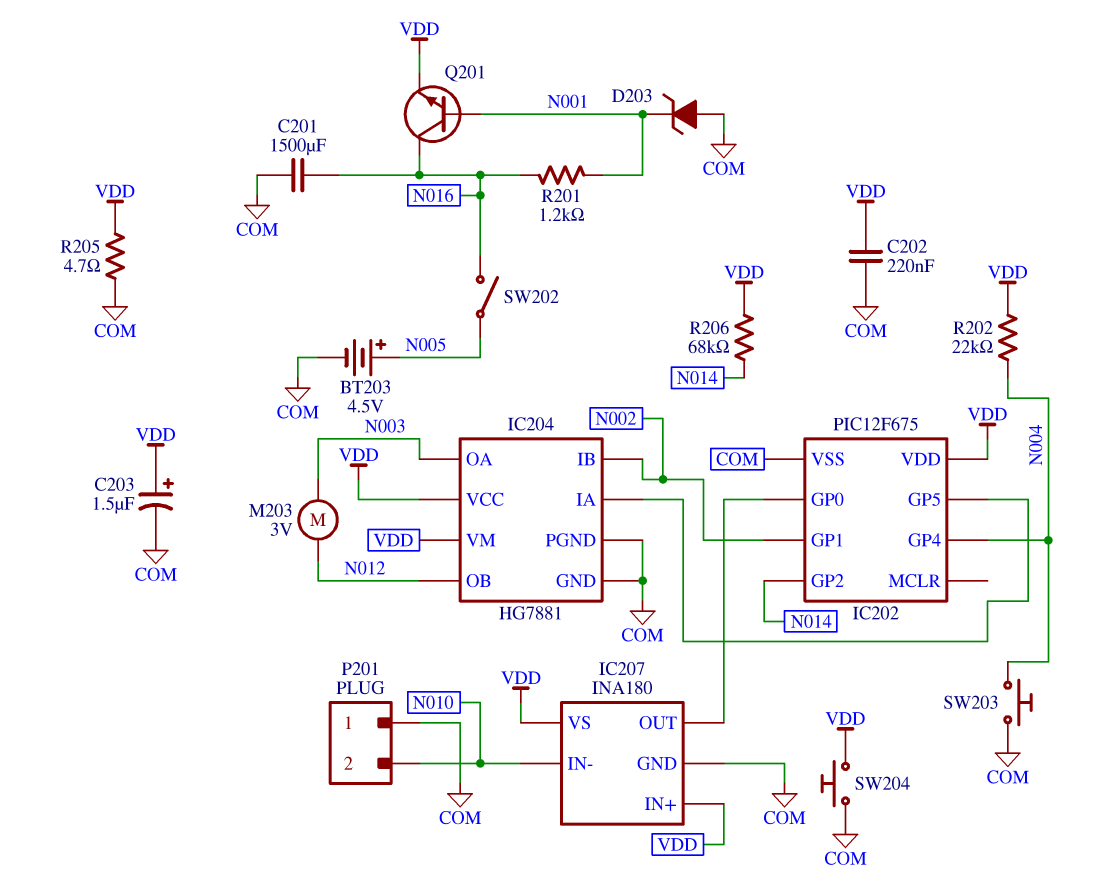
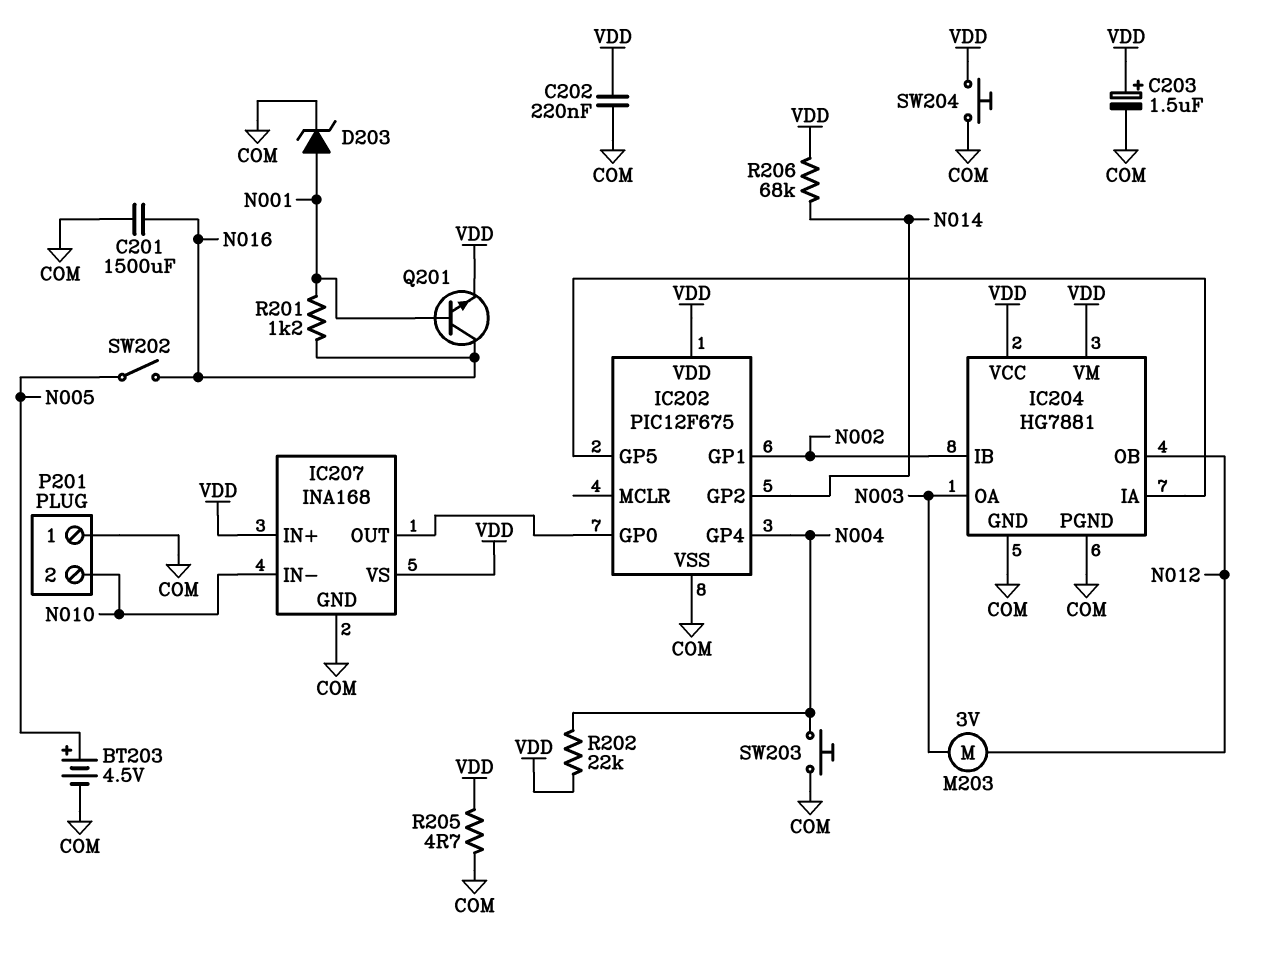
D203: zener (A COM, K N001) -> zener (A N001, K COM)
IC207: INA180 -> INA168

